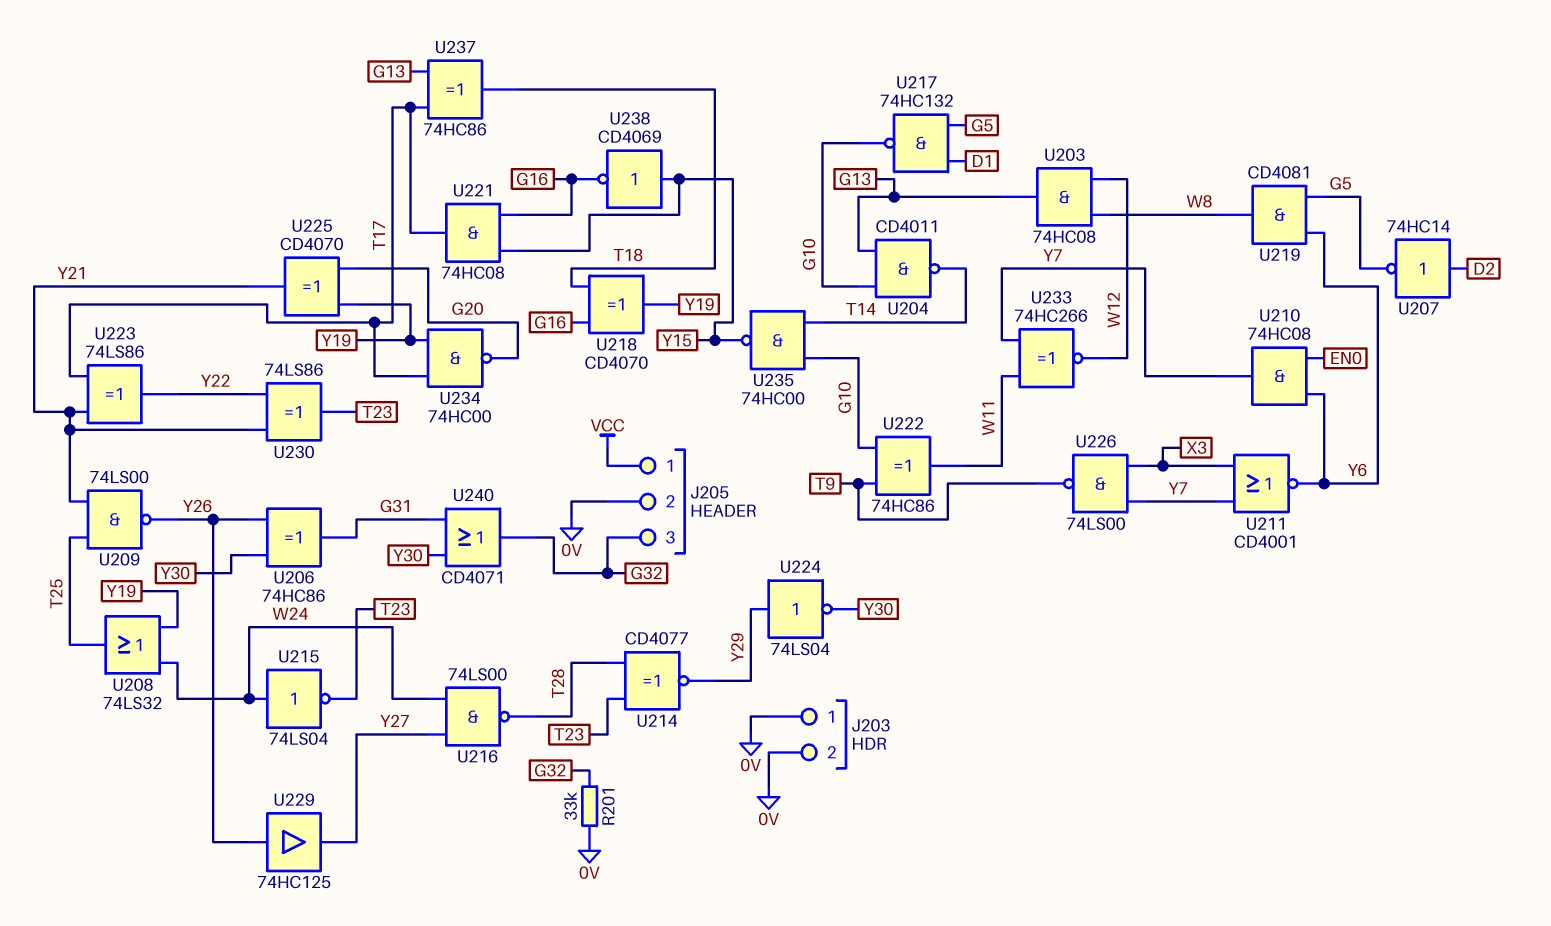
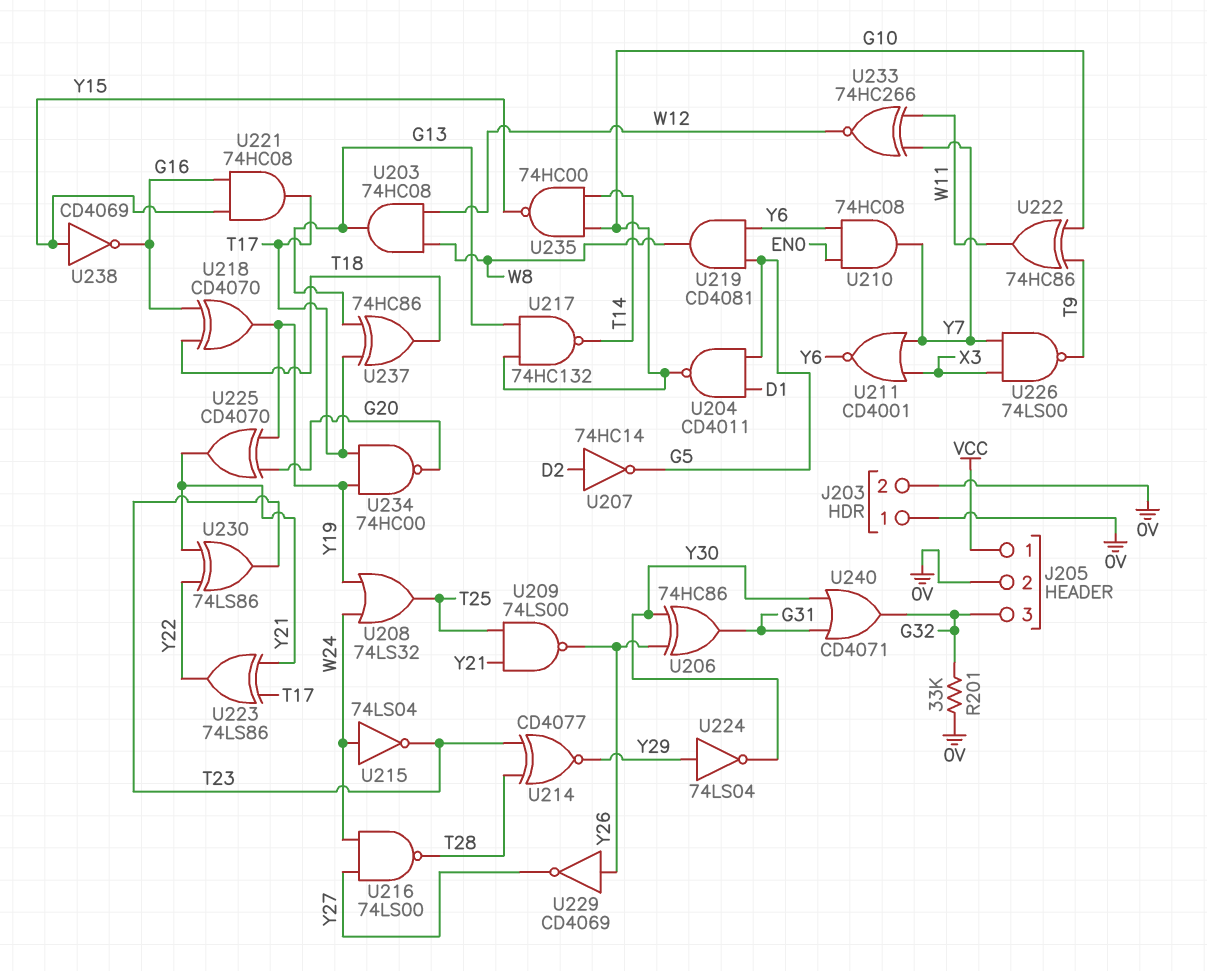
U204: NAND CD4011 (in G10, in G13, out T14) -> NAND CD4011 (in D1, in G5, out G10)
U217: NAND 74HC132 (in D1, in G5, out G10) -> NAND 74HC132 (in G10, in G13, out T14)
U229: buffer 74HC125 (in Y26, out Y27) -> NOT CD4069 (in Y26, out Y27)

